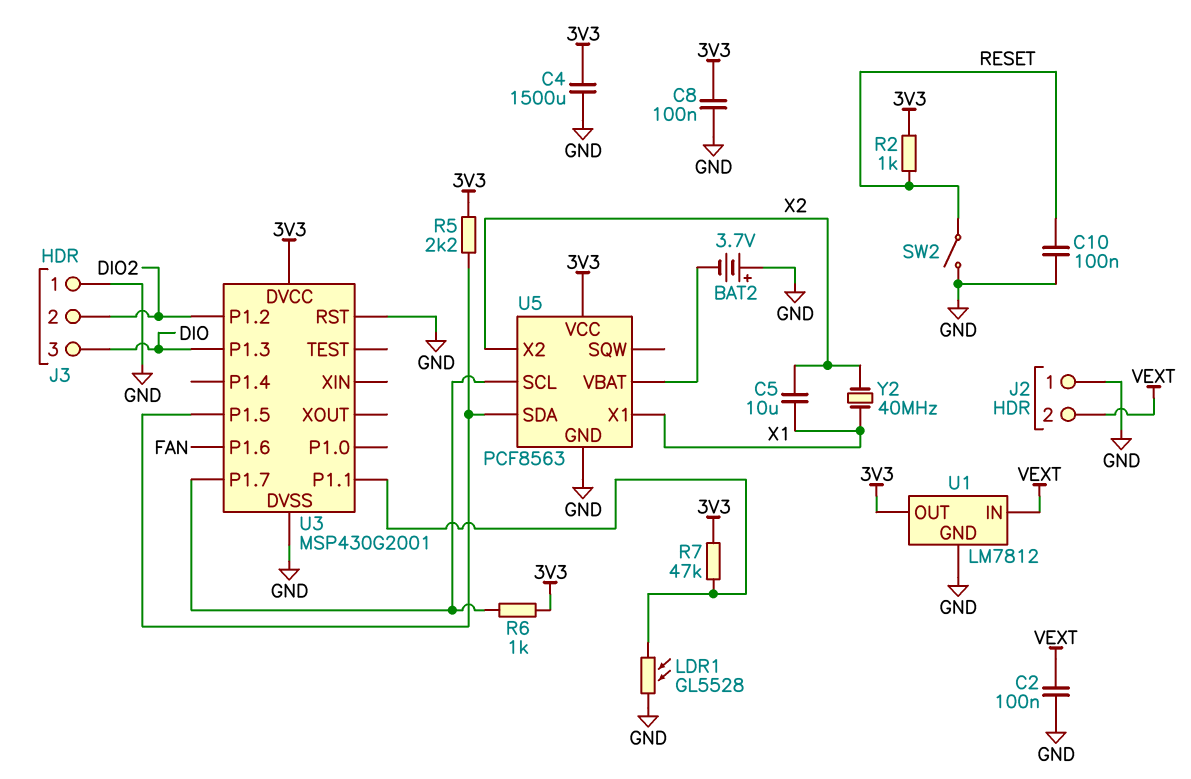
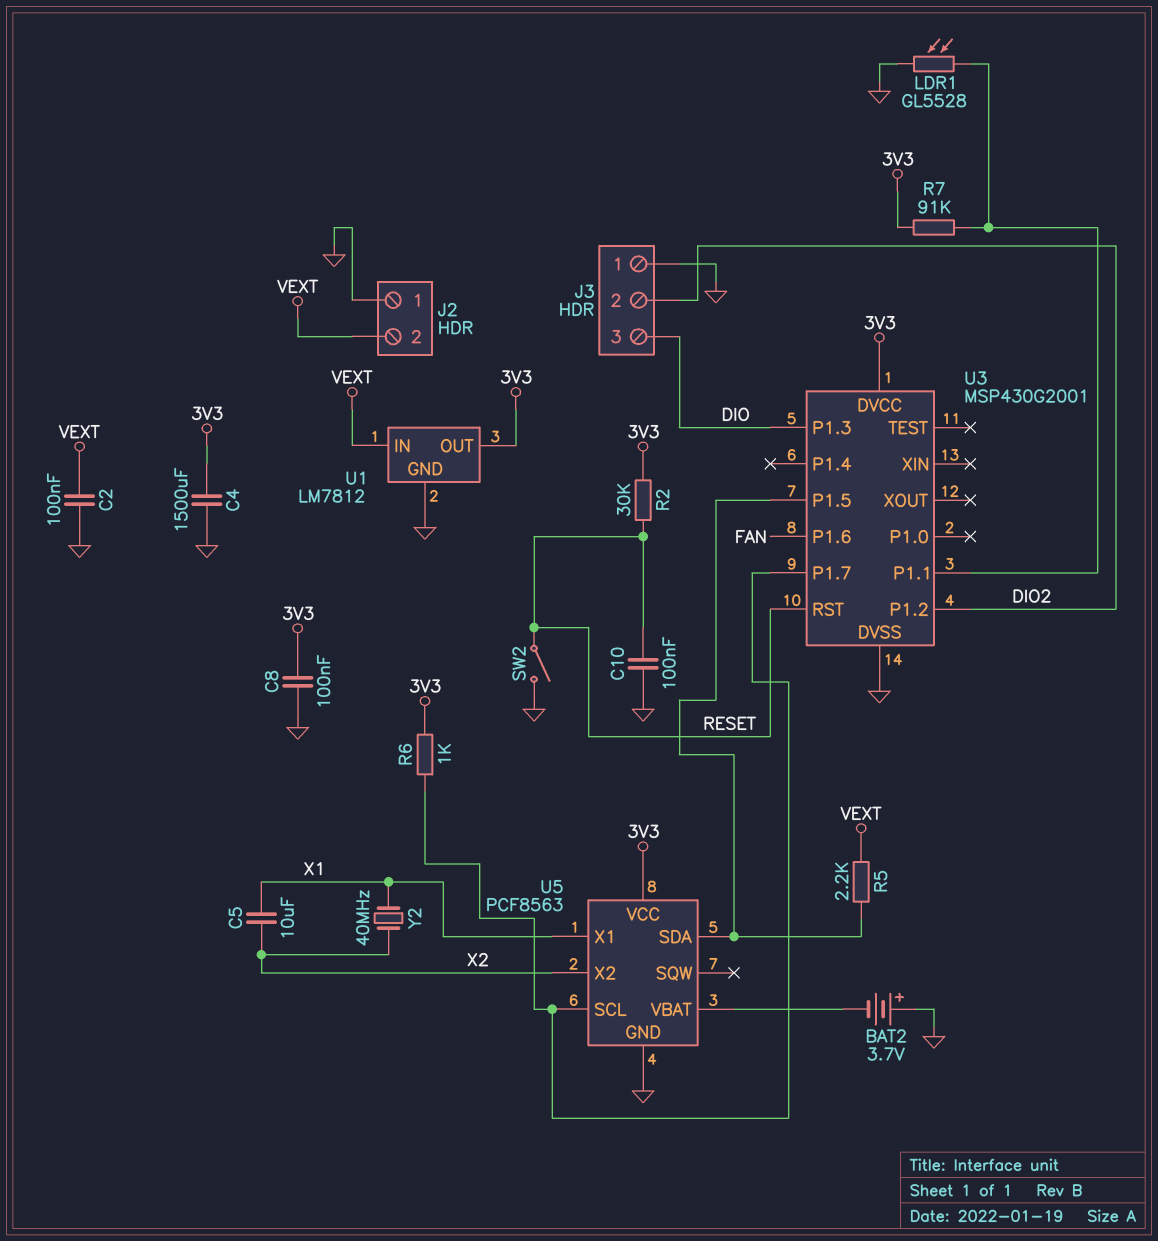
R2: 1k (3V3, RESET) -> 30k (3V3, RESET)
R5: 2.2k (3V3, U3/P1.5) -> 2.2k (U3/P1.5, VEXT)
R7: 47k (3V3, U3/P1.1) -> 91k (3V3, U3/P1.1)
U3 pin RST: GND -> RESET

